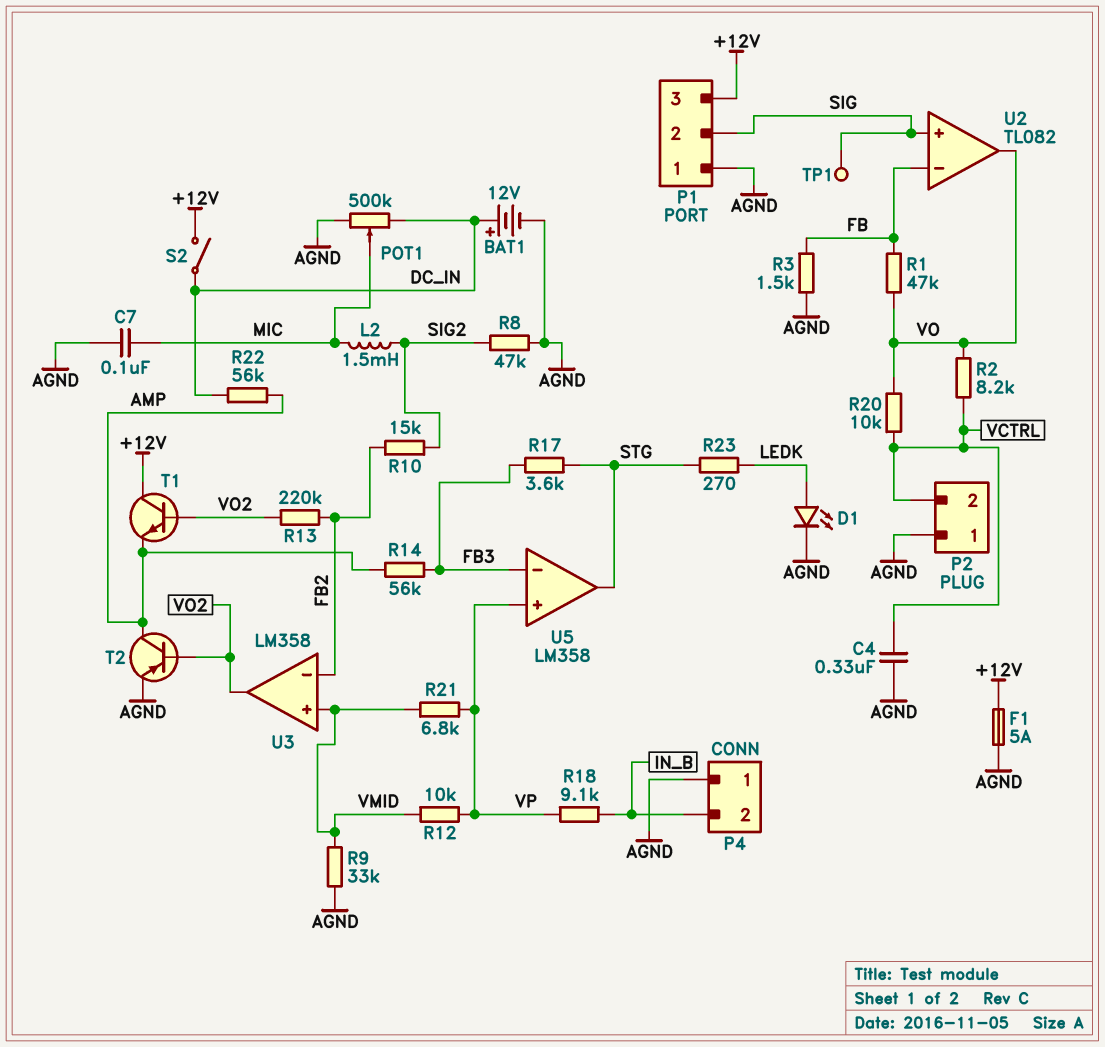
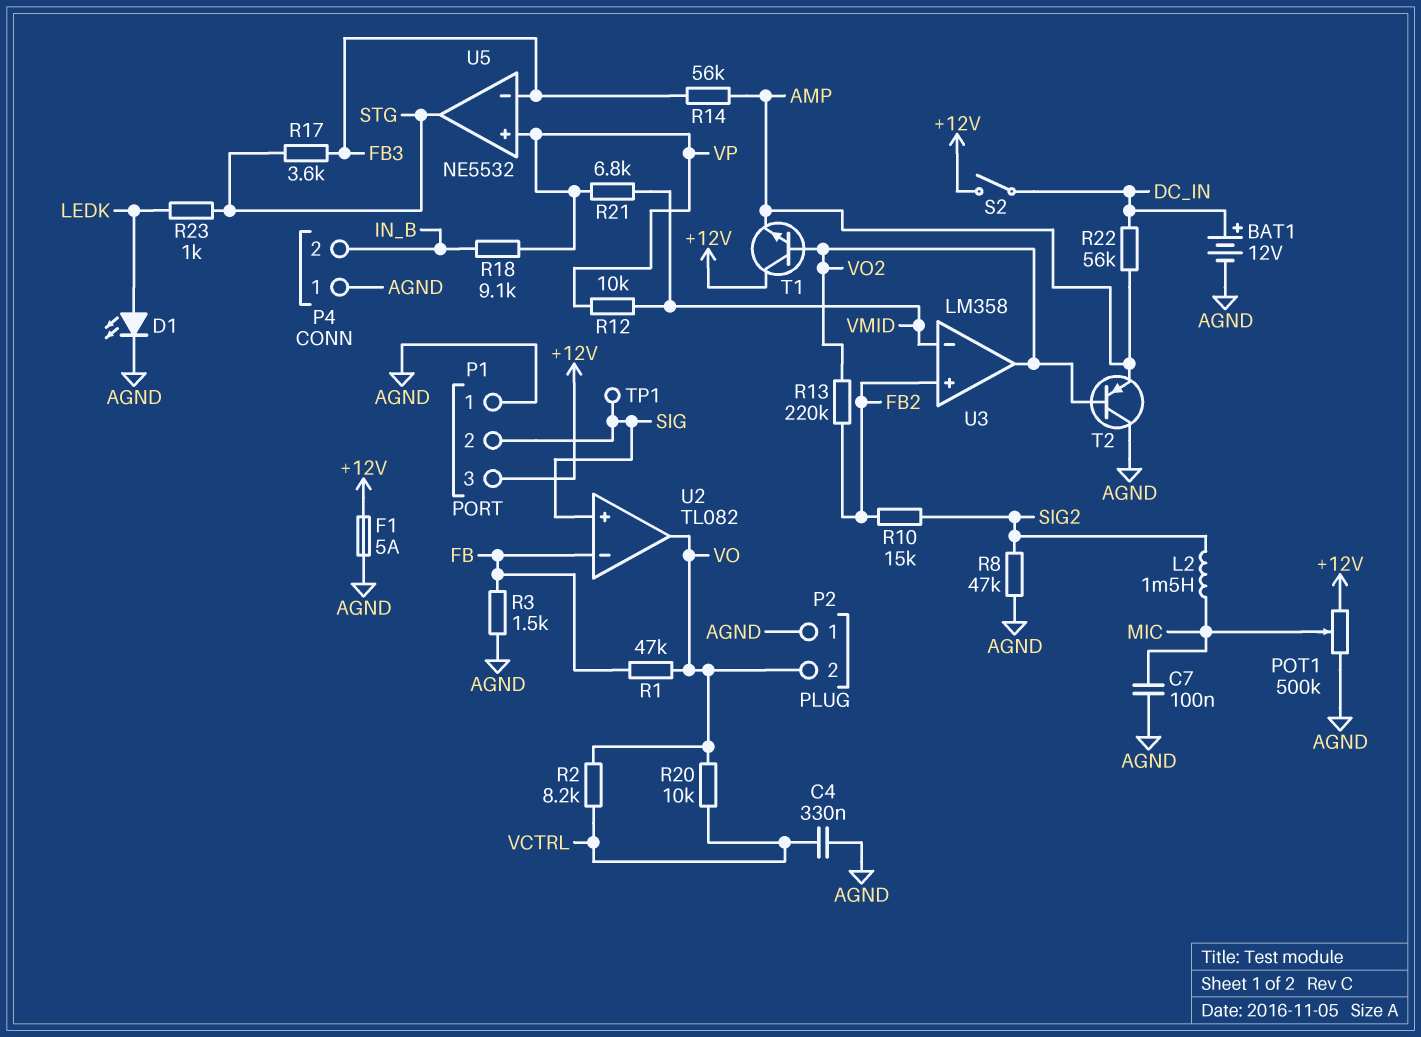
P2 pin 2: VCTRL -> VO
POT1: 500k (AGND, DC_IN, wiper MIC) -> 500k (+12V, AGND, wiper MIC)
R9: 33k (AGND, VMID) -> none
R23: 270 (LEDK, STG) -> 1k (LEDK, STG)
T2: PNP (B VO2, C AMP, E AGND) -> PNP (B VO2, C AGND, E AMP)
U3 pin in+: VMID -> FB2
U3 pin in-: FB2 -> VMID
U5: LM358 -> NE5532

